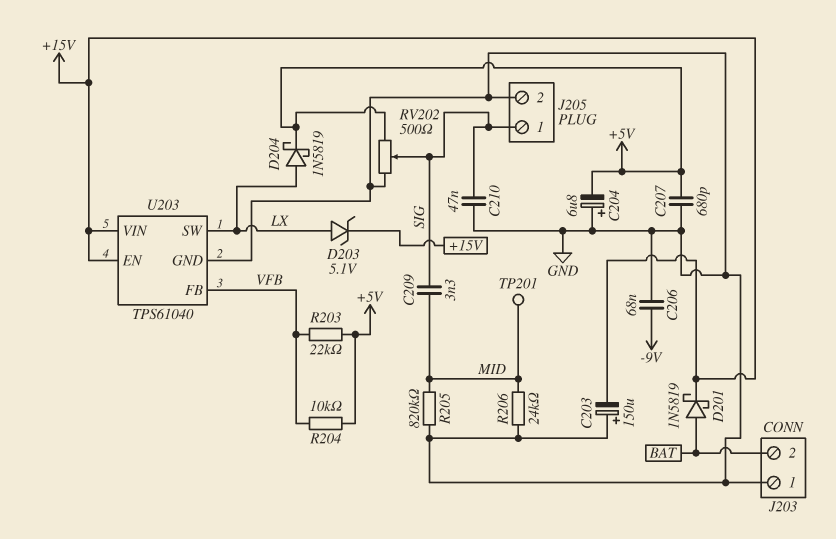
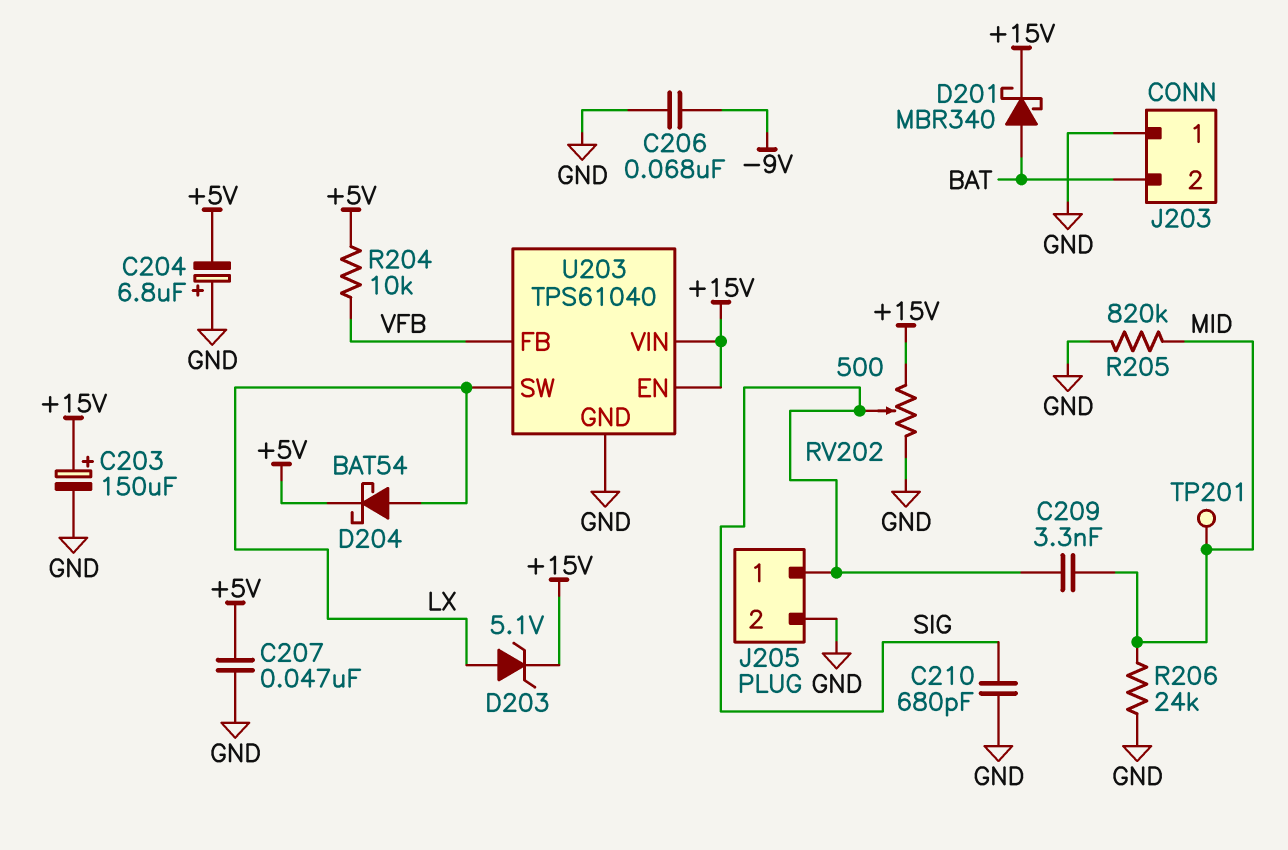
C203: 150uF (plus GND, minus +15V) -> 150uF (plus +15V, minus GND)
C207: 680pF (+5V, GND) -> 47nF (+5V, GND)
C210: 47nF (GND, SIG) -> 680pF (GND, SIG)
D201: schottky 1N5819 (A BAT, K +15V) -> schottky MBR340 (A BAT, K +15V)
D204: schottky 1N5819 (A LX, K +5V) -> schottky BAT54 (A LX, K +5V)
R203: 22k (+5V, VFB) -> none
RV202: 500 (+5V, GND, wiper SIG) -> 500 (+15V, GND, wiper SIG)

